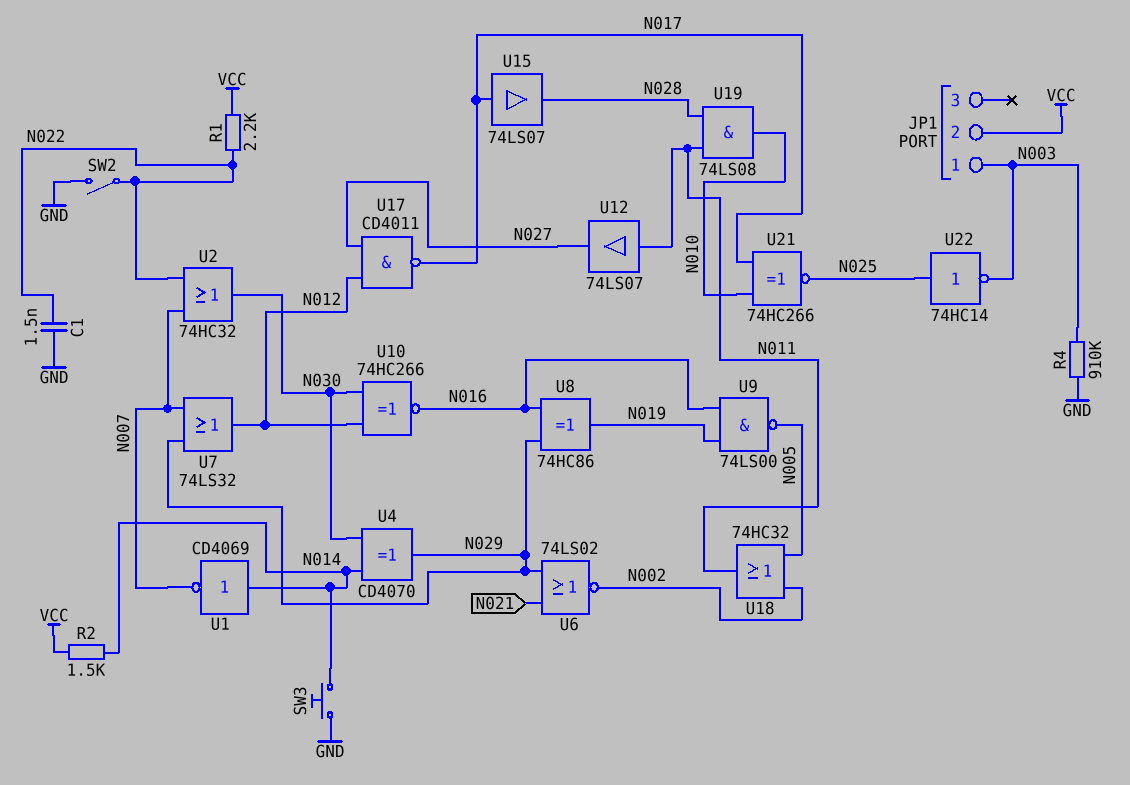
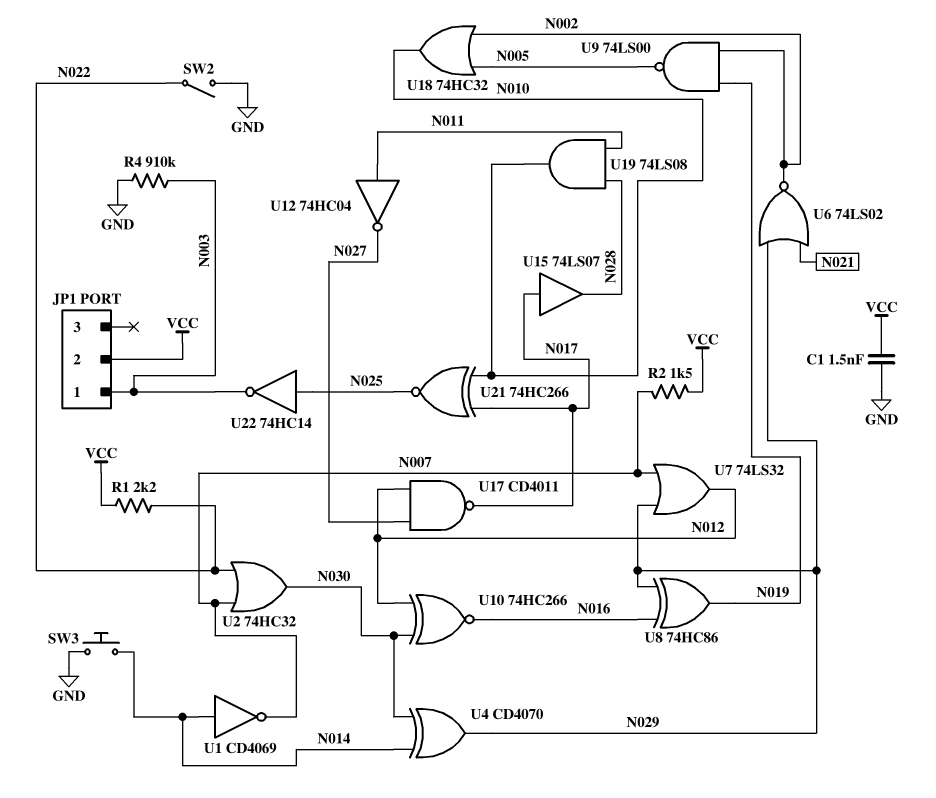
C1: 1.5nF (GND, N022) -> 1.5nF (GND, VCC)
R2: 1.5k (N014, VCC) -> 1.5k (N007, VCC)
U9: NAND 74LS00 (in N016, in N019, out N005) -> NAND 74LS00 (in N002, in N019, out N005)
U12: buffer 74LS07 (in N011, out N027) -> NOT 74HC04 (in N011, out N027)
U18: OR 74HC32 (in N002, in N005, out N011) -> OR 74HC32 (in N002, in N005, out N010)

